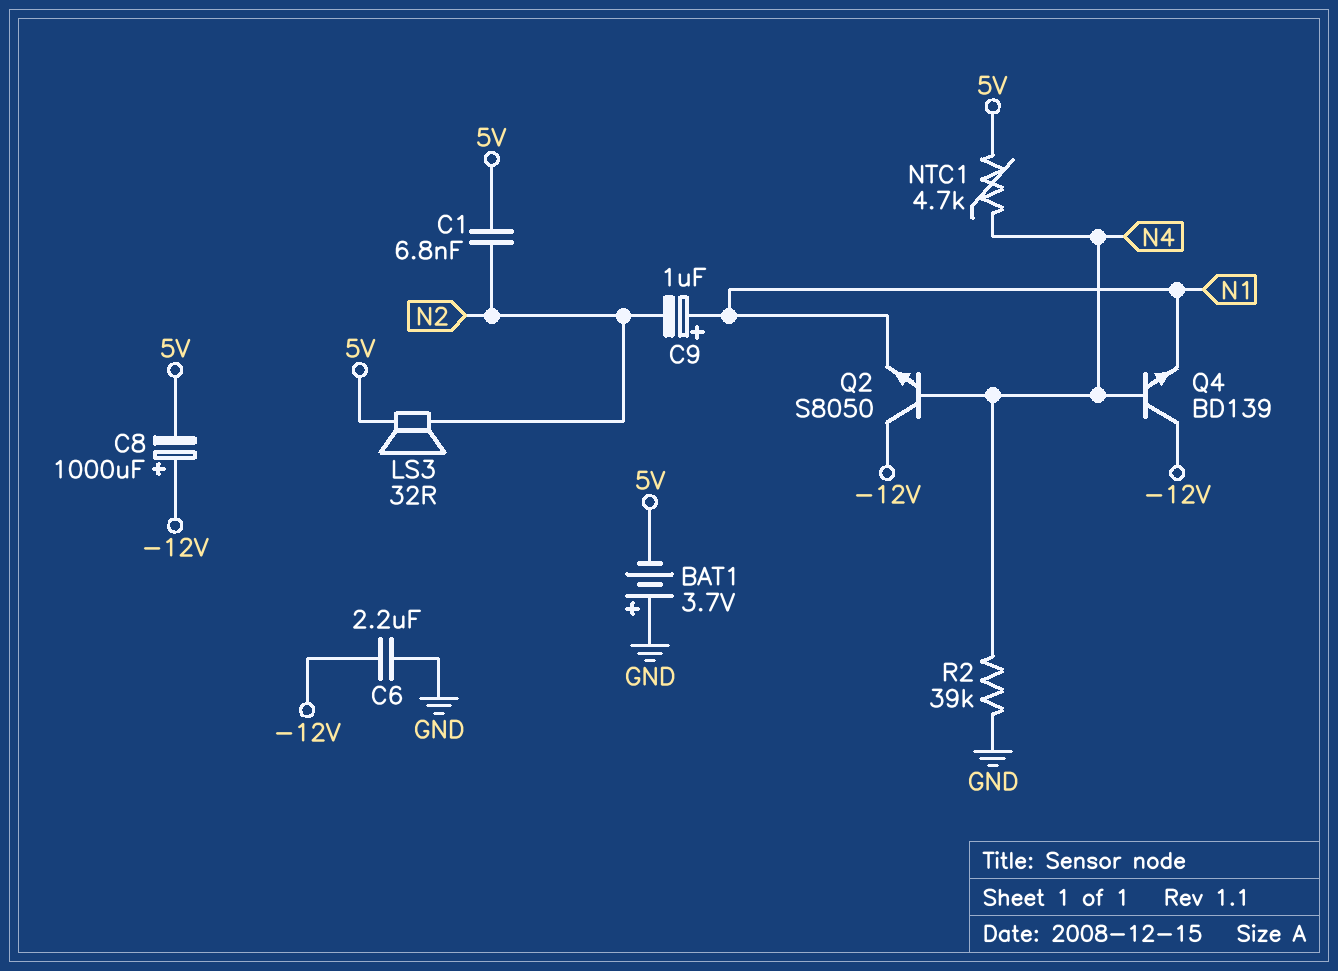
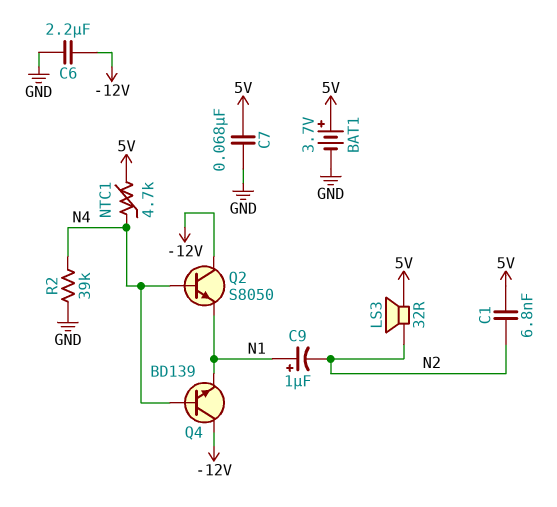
BAT1: 3.7V (plus GND, minus 5V) -> 3.7V (plus 5V, minus GND)
C7: none -> 68nF (5V, GND)
C8: 1000uF (plus -12V, minus 5V) -> none

